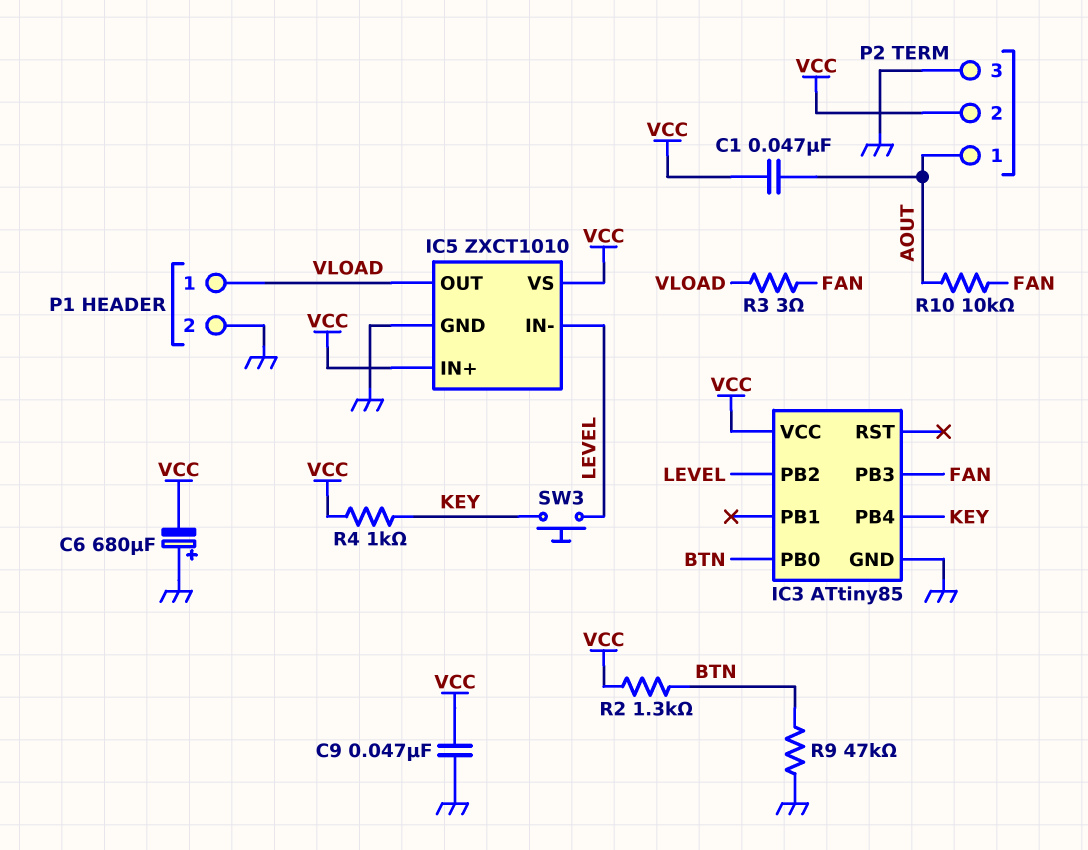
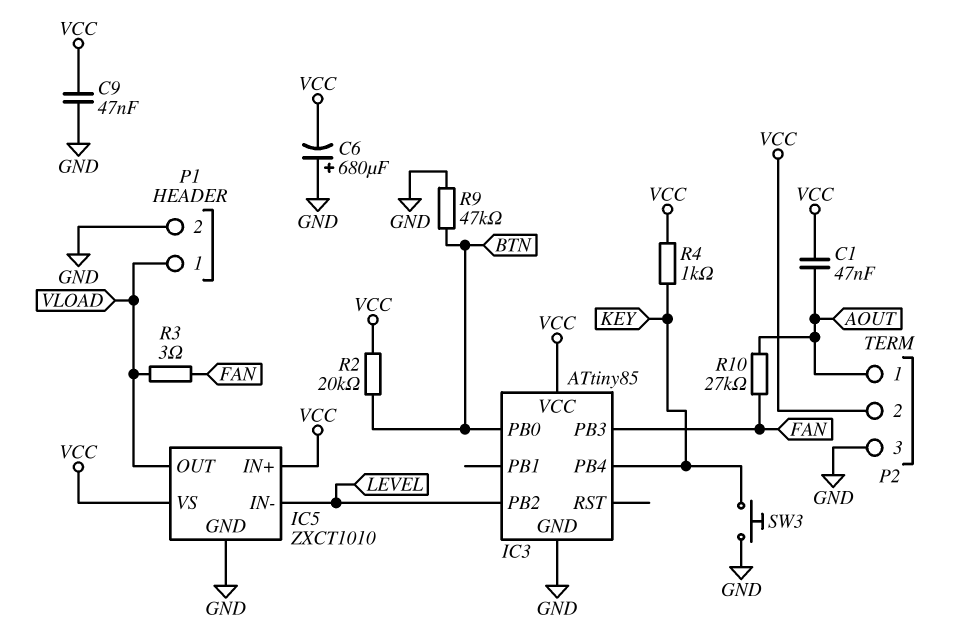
R2: 1.3k (BTN, VCC) -> 20k (BTN, VCC)
R10: 10k (AOUT, FAN) -> 27k (AOUT, FAN)
SW3: button (KEY, LEVEL) -> button (GND, KEY)

